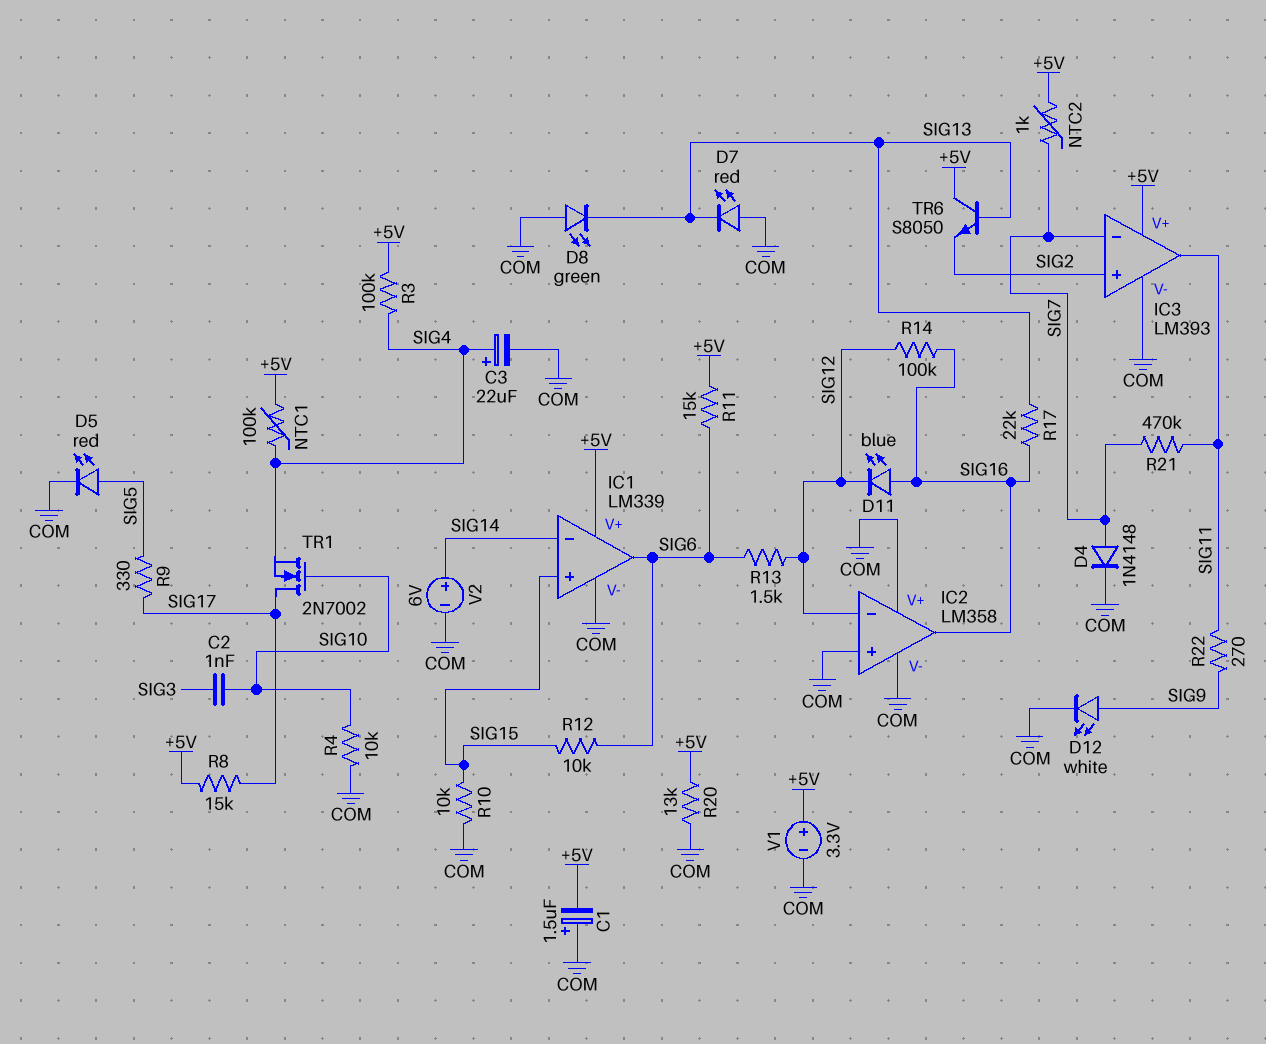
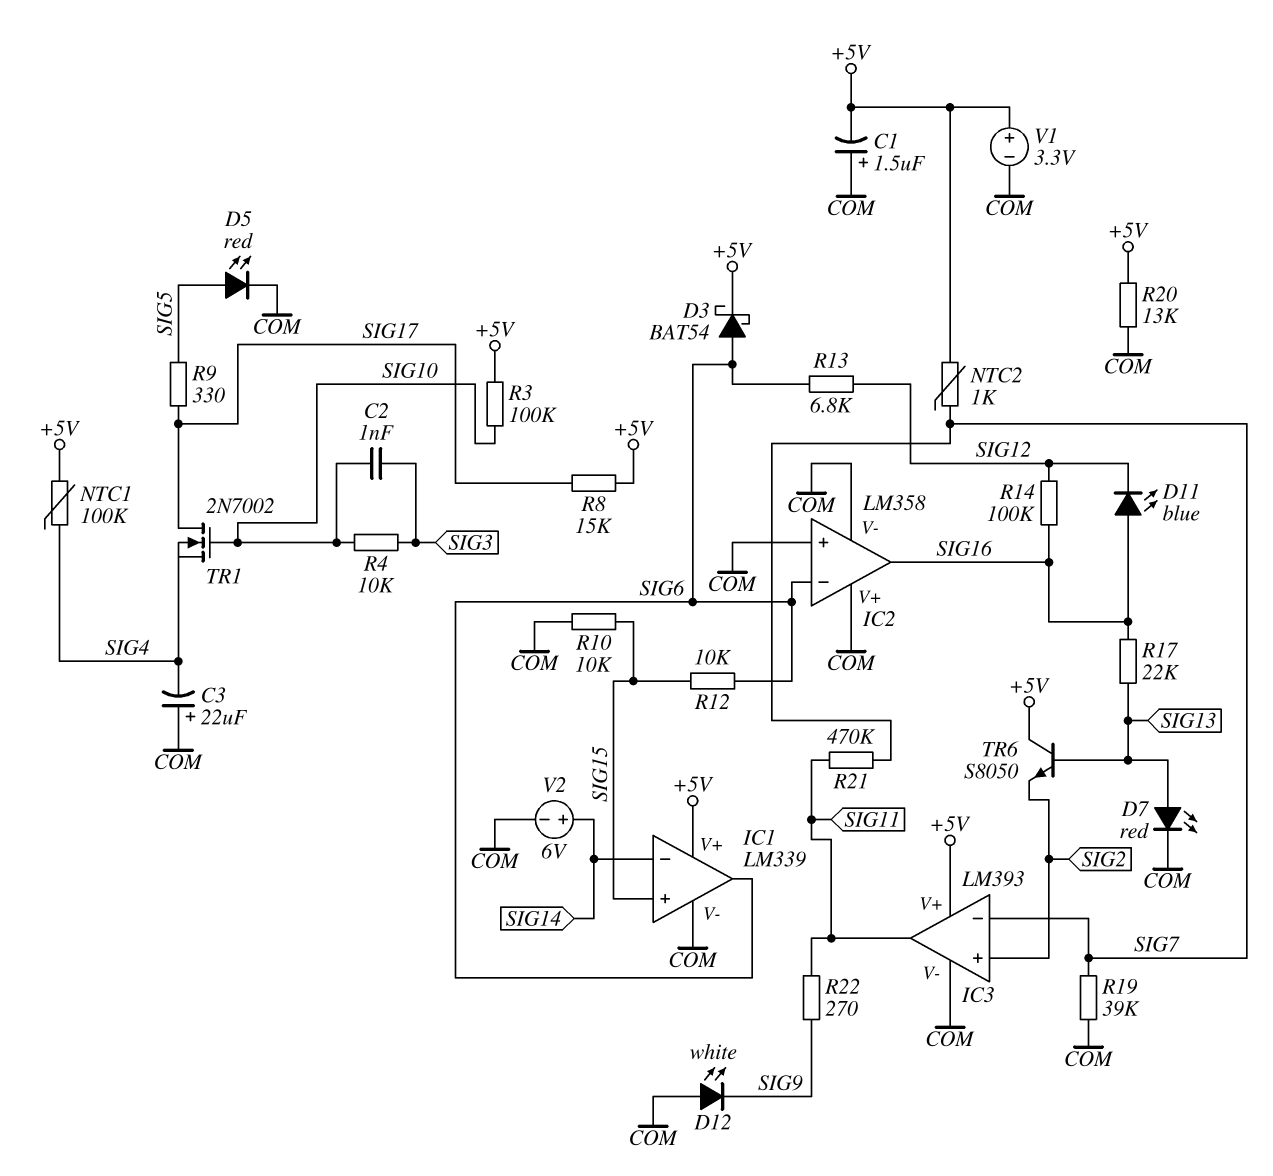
C3: 22uF (plus SIG4, minus COM) -> 22uF (plus COM, minus SIG4)
D3: none -> schottky BAT54 (A SIG6, K +5V)
D4: diode 1N4148 (A SIG7, K COM) -> none
D7: LED red (A COM, K SIG13) -> LED red (A SIG13, K COM)
D8: LED green (A COM, K SIG13) -> none
D12: LED white (A SIG9, K COM) -> LED white (A COM, K SIG9)
IC2 pin in-: SIG12 -> SIG6
R3: 100k (+5V, SIG4) -> 100k (+5V, SIG10)
R4: 10k (COM, SIG10) -> 10k (SIG3, SIG10)
R11: 15k (+5V, SIG6) -> none
R13: 1.5k (SIG6, SIG12) -> 6.8k (SIG6, SIG12)
R19: none -> 39k (COM, SIG7)

